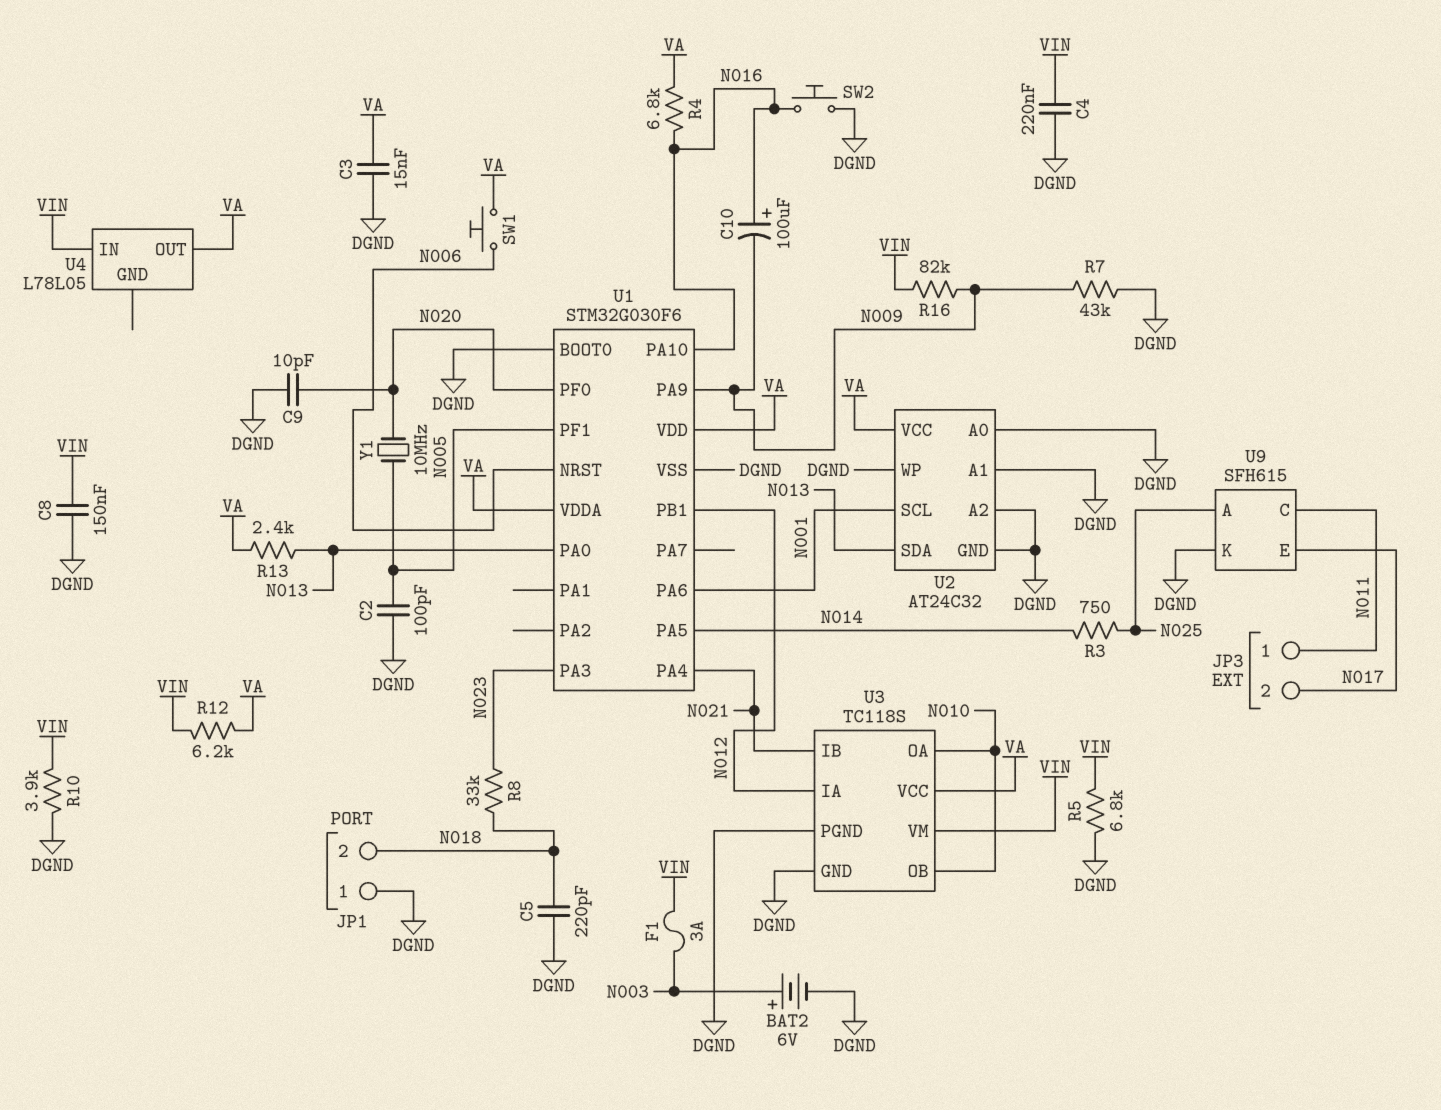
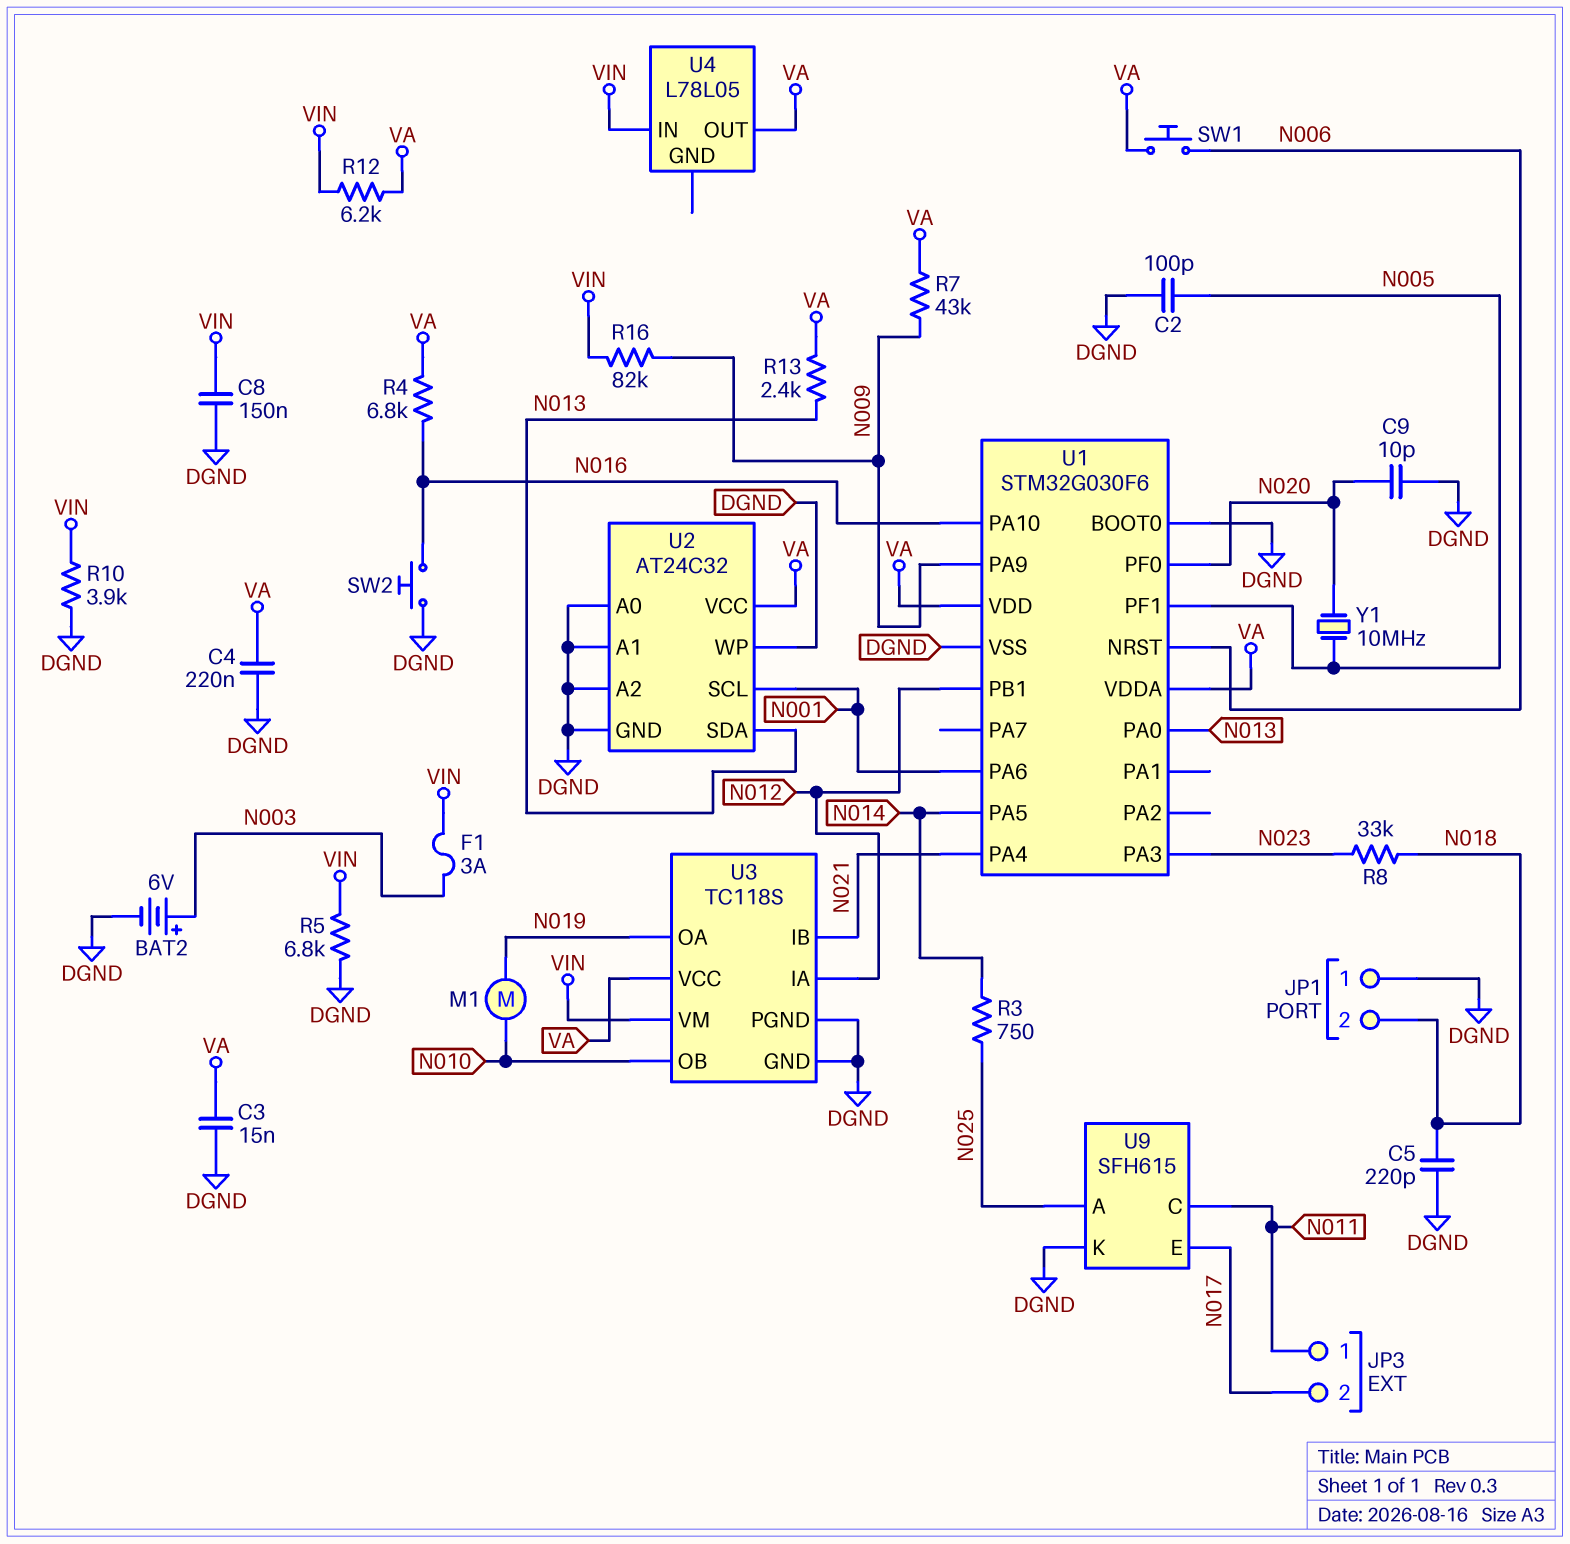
C4: 220nF (DGND, VIN) -> 220nF (DGND, VA)
C10: 100uF (plus N016, minus N009) -> none
M1: none -> motor (N010, N019)
R7: 43k (DGND, N009) -> 43k (N009, VA)
U3 pin OA: N010 -> N019

